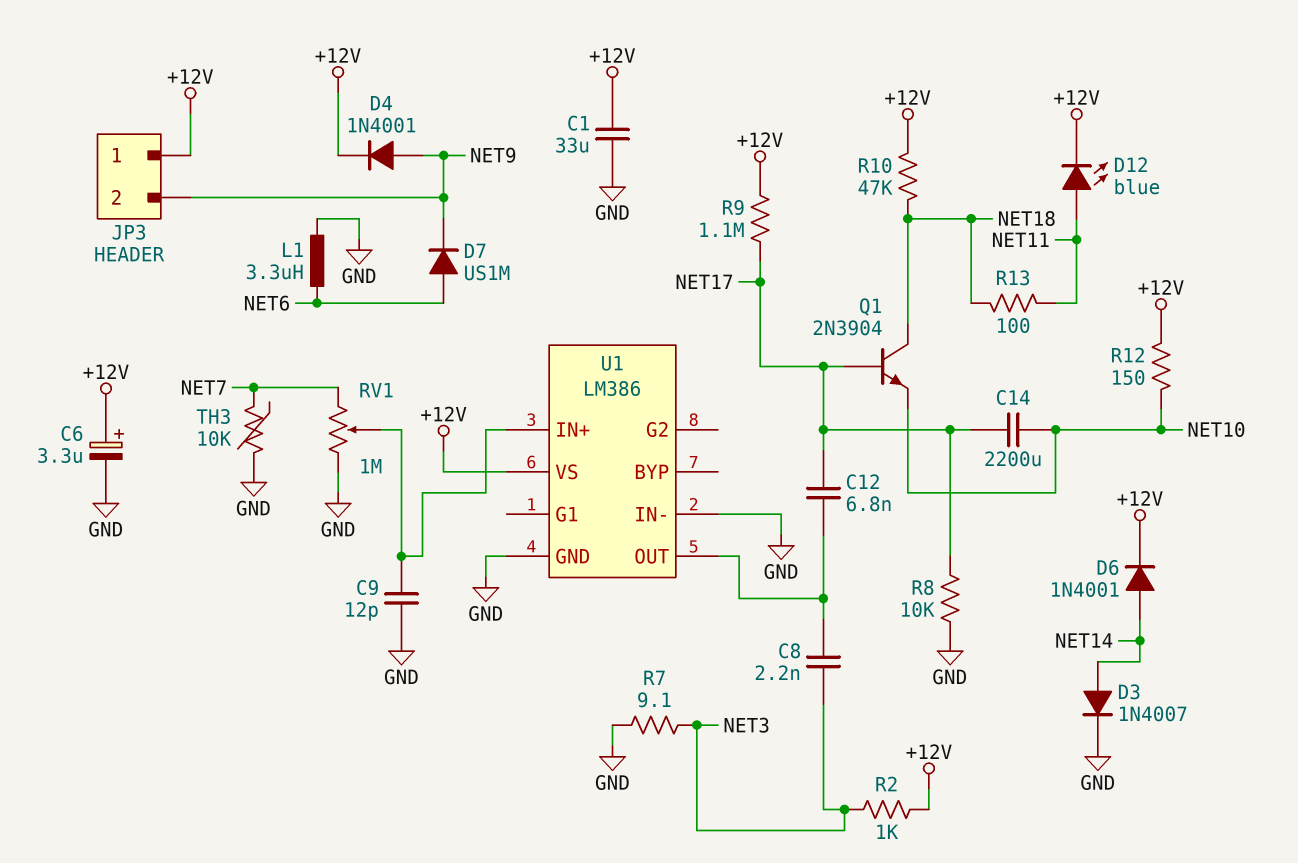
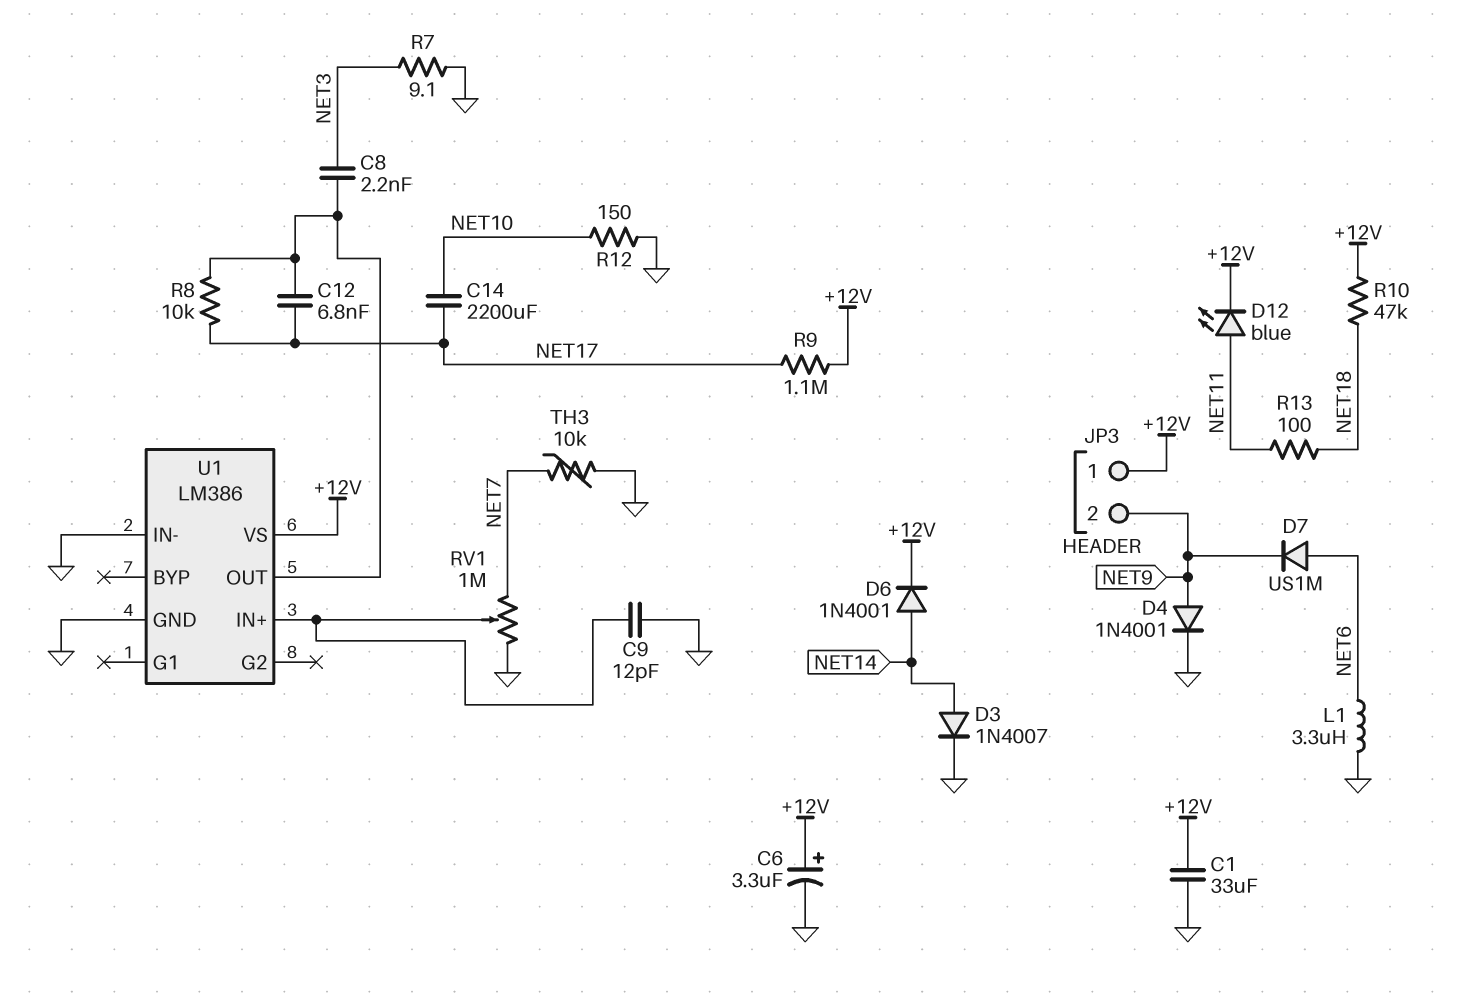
D4: diode 1N4001 (A NET9, K +12V) -> diode 1N4001 (A NET9, K GND)
Q1: NPN 2N3904 (B NET17, C NET18, E NET10) -> none
R2: 1k (+12V, NET3) -> none
R8: 10k (GND, NET17) -> 10k (NET17, U1/OUT)
R12: 150 (+12V, NET10) -> 150 (GND, NET10)

